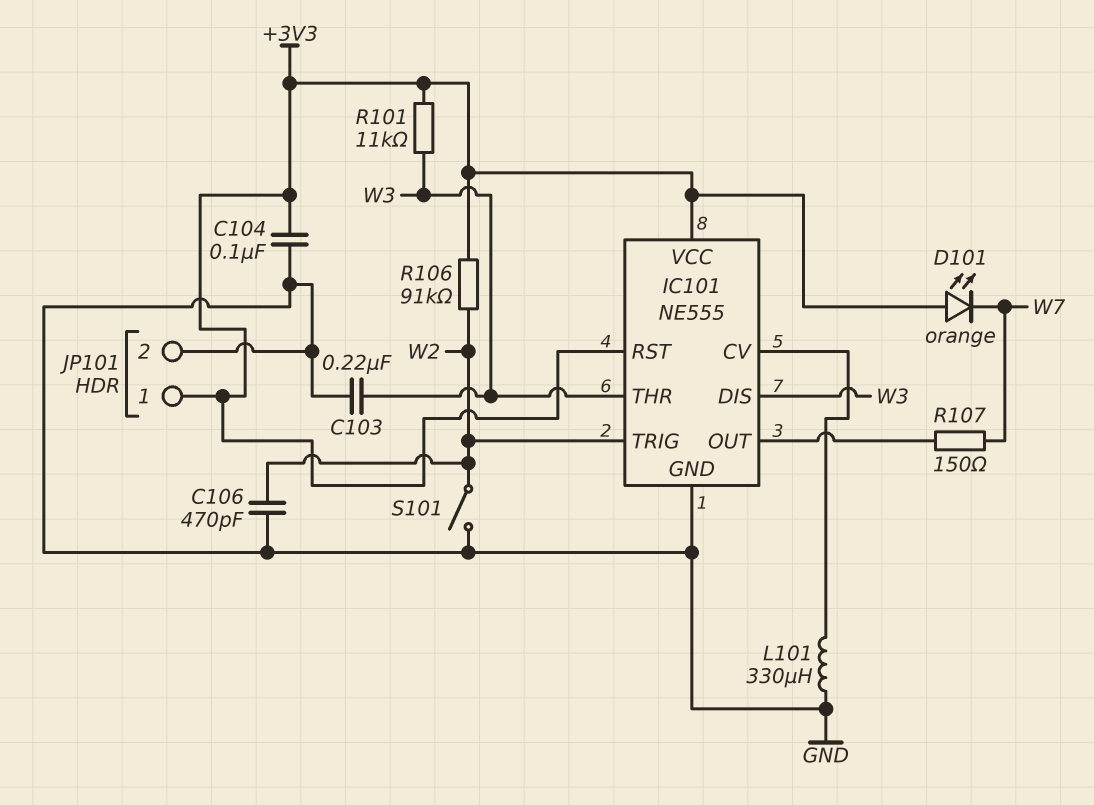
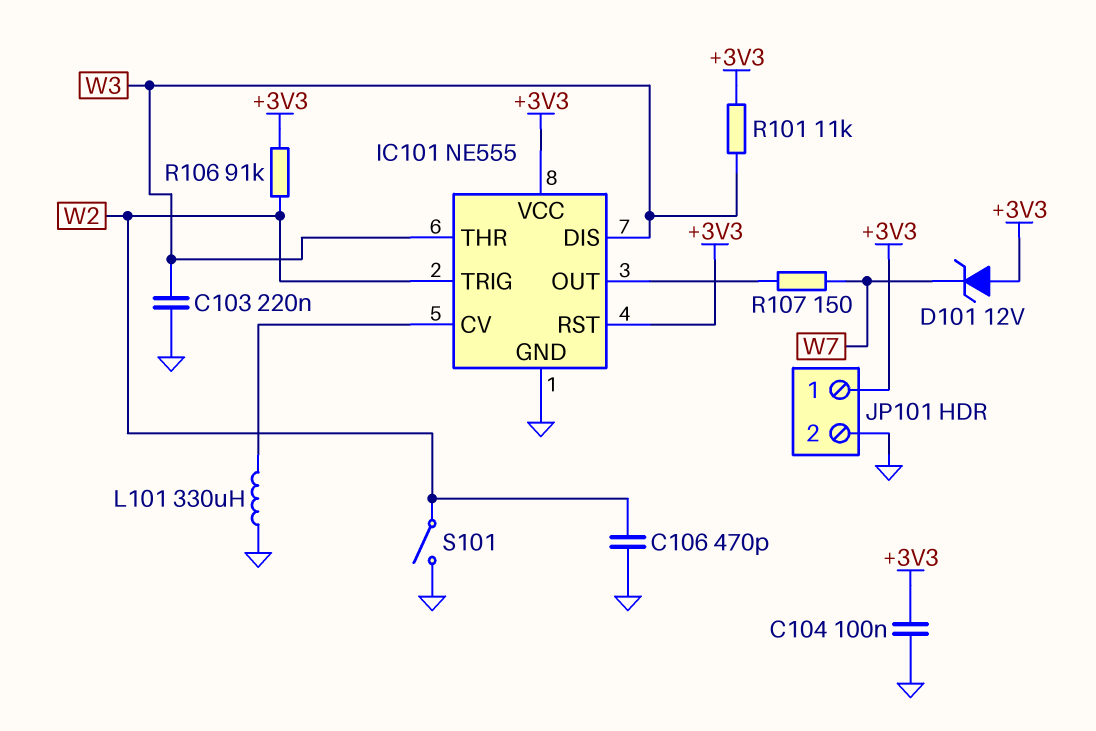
D101: LED orange (A +3V3, K W7) -> zener 12V (A +3V3, K W7)

